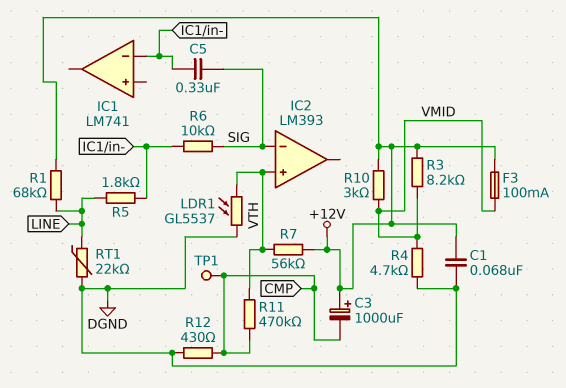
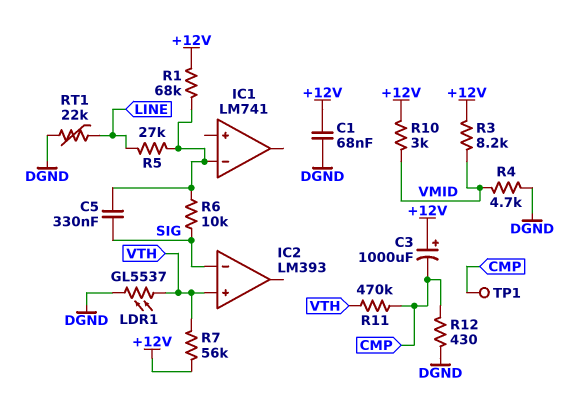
F3: 100mA (+12V, VMID) -> none
R1: 68k (+12V, LINE) -> 68k (+12V, IC1/in-)
R5: 1.8k (IC1/in-, LINE) -> 27k (IC1/in-, LINE)

